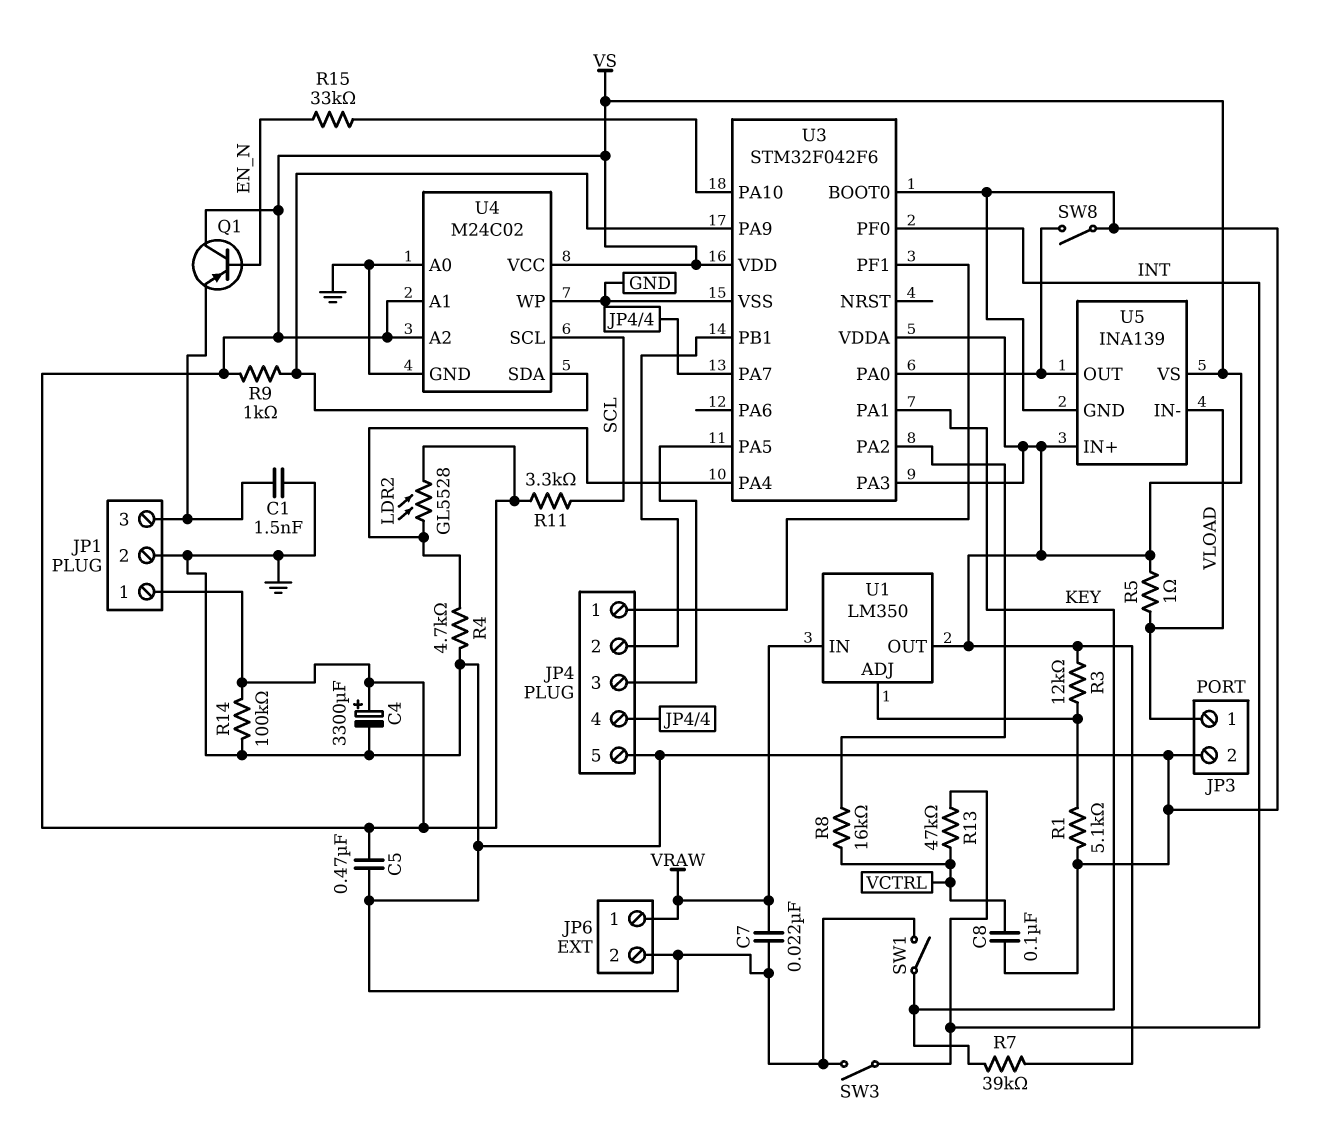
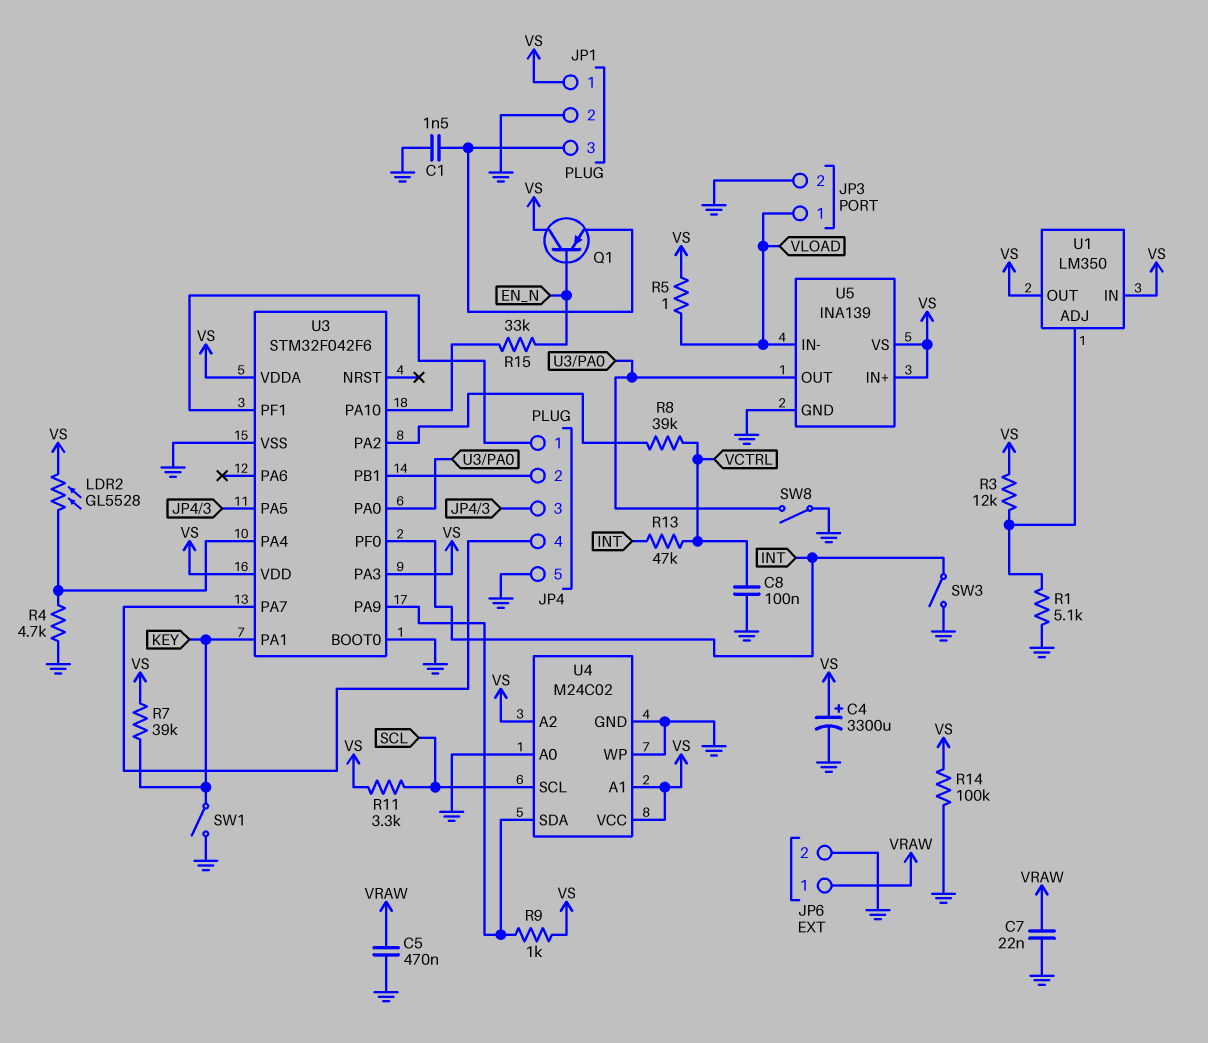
C5: 470nF (GND, VS) -> 470nF (GND, VRAW)
R8: 16k (U3/PA2, VCTRL) -> 39k (U3/PA2, VCTRL)
U1 pin IN: VRAW -> VS

